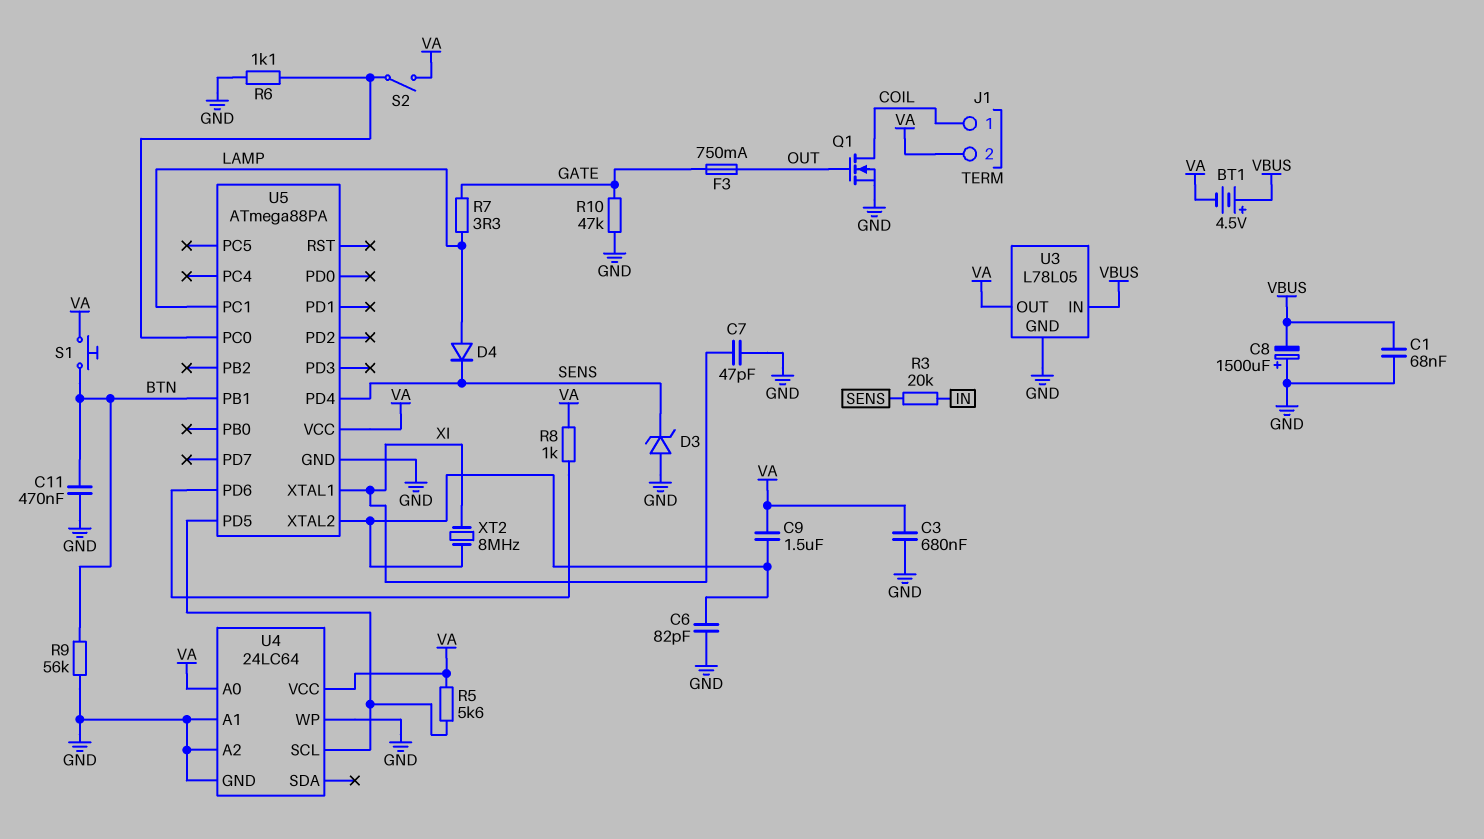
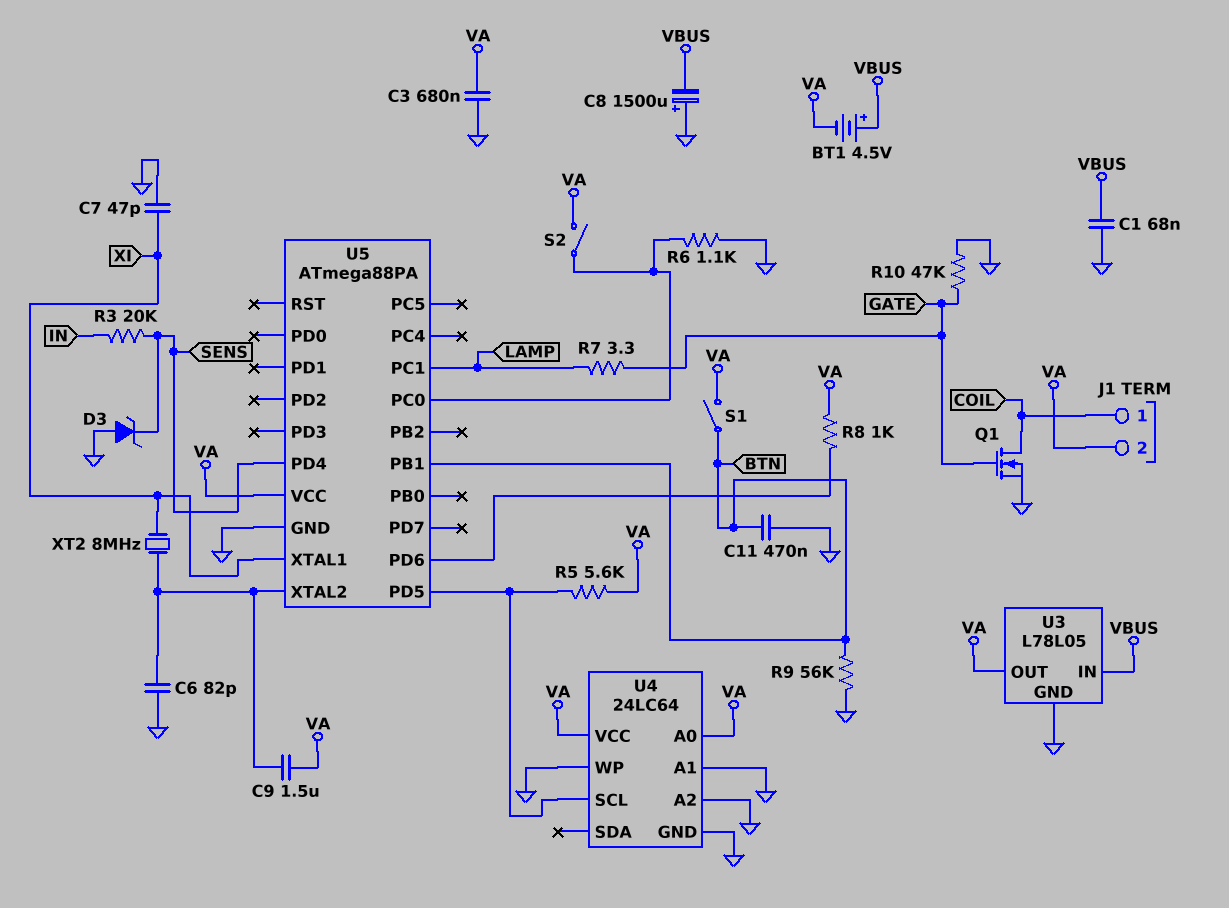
D4: diode (A LAMP, K SENS) -> none
F3: 750mA (GATE, OUT) -> none
Q1: NMOS (G OUT, D COIL, S GND) -> NMOS (G GATE, D COIL, S GND)
S1: button (BTN, VA) -> switch (BTN, VA)

